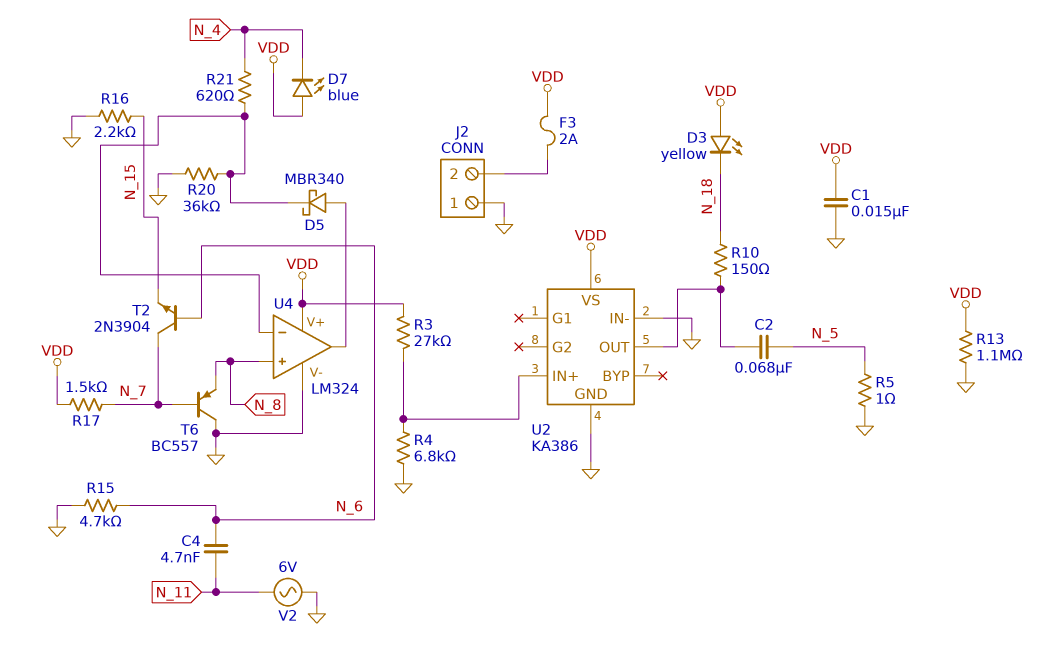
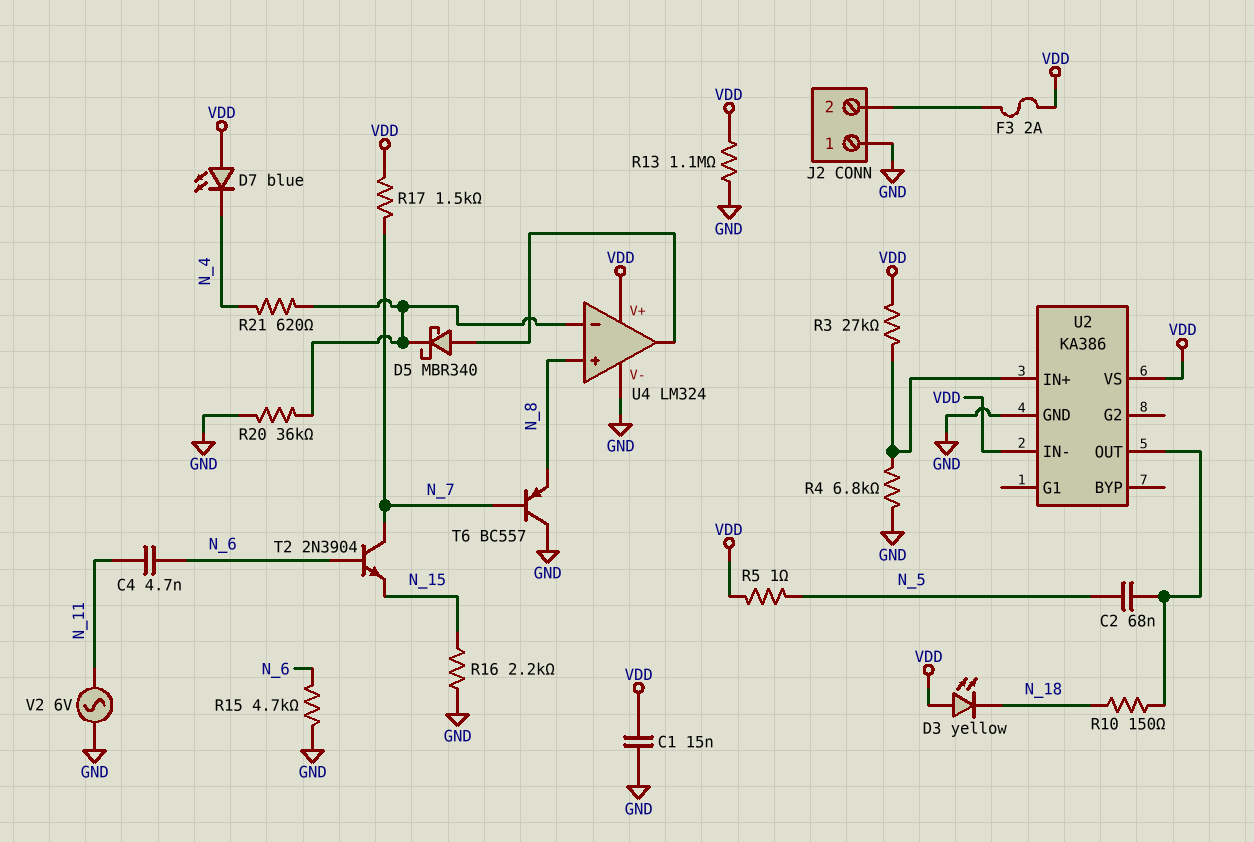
R5: 1 (GND, N_5) -> 1 (N_5, VDD)
U2 pin IN-: GND -> VDD

